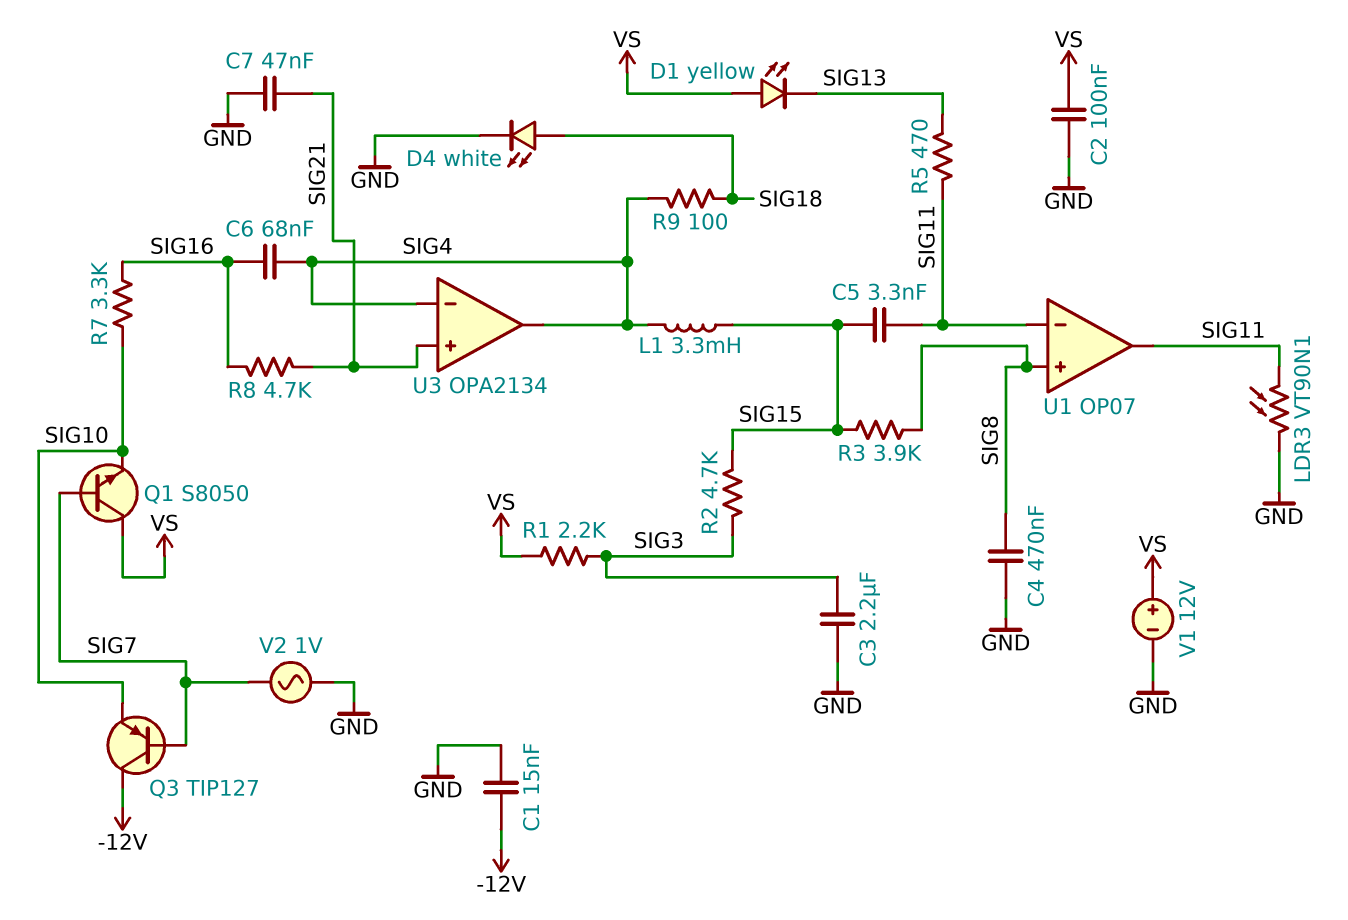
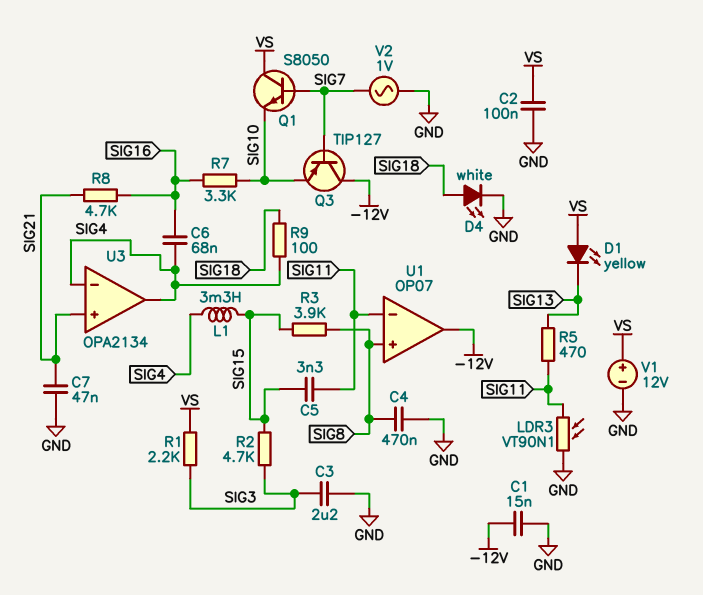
U1 pin out: SIG11 -> -12V

